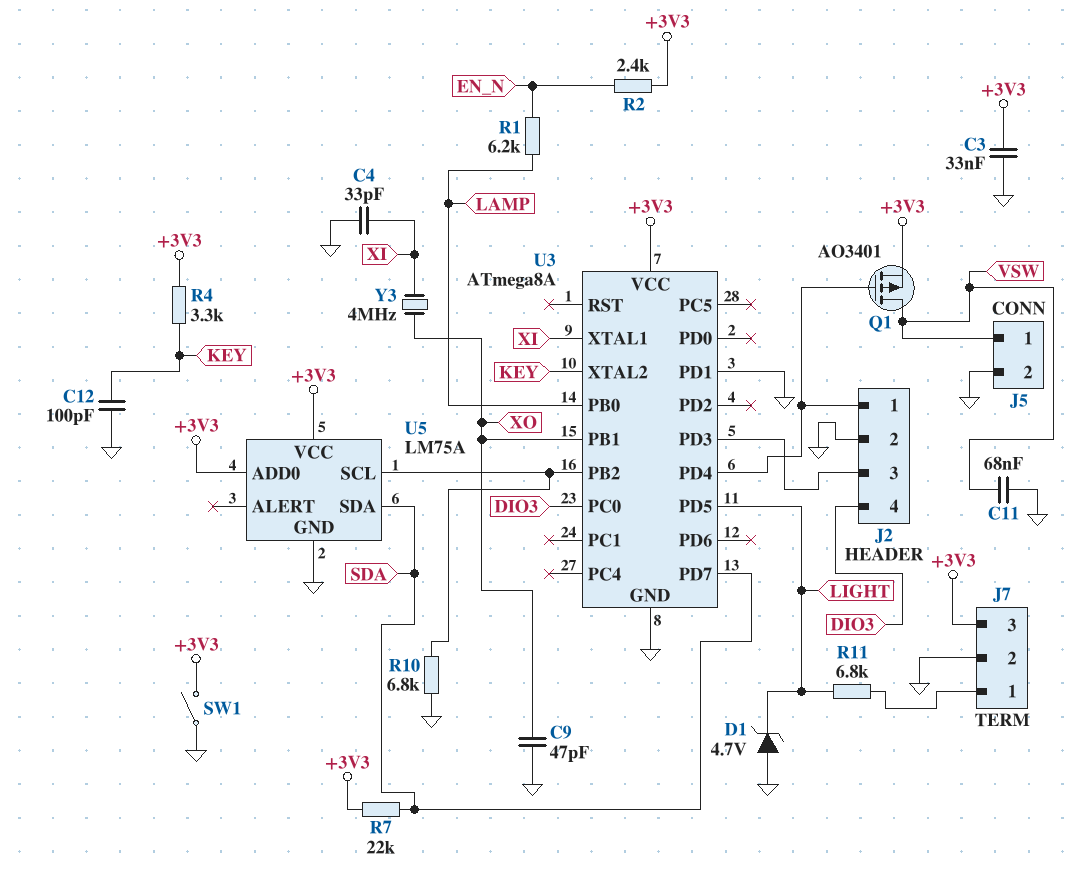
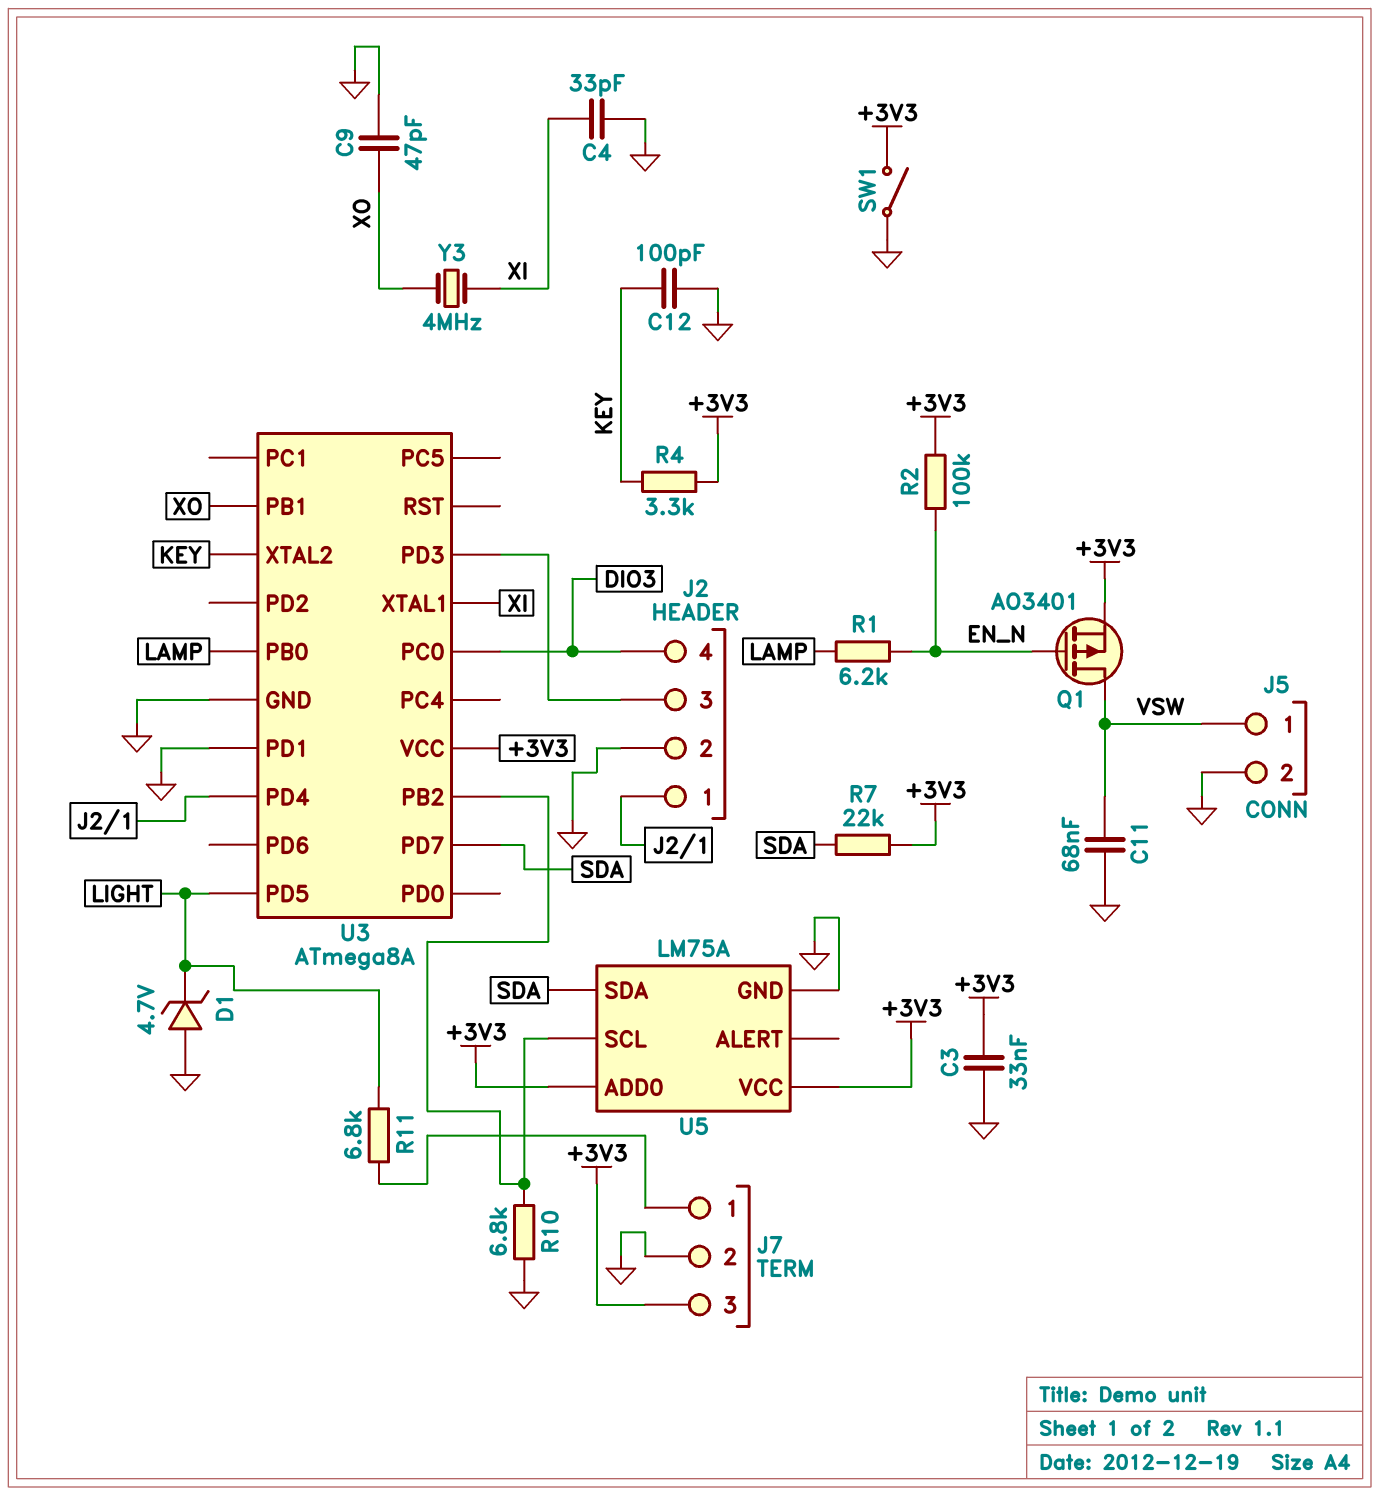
Q1: PMOS AO3401 (G J2/1, D VSW, S +3V3) -> PMOS AO3401 (G EN_N, D VSW, S +3V3)
R2: 2.4k (+3V3, EN_N) -> 100k (+3V3, EN_N)

